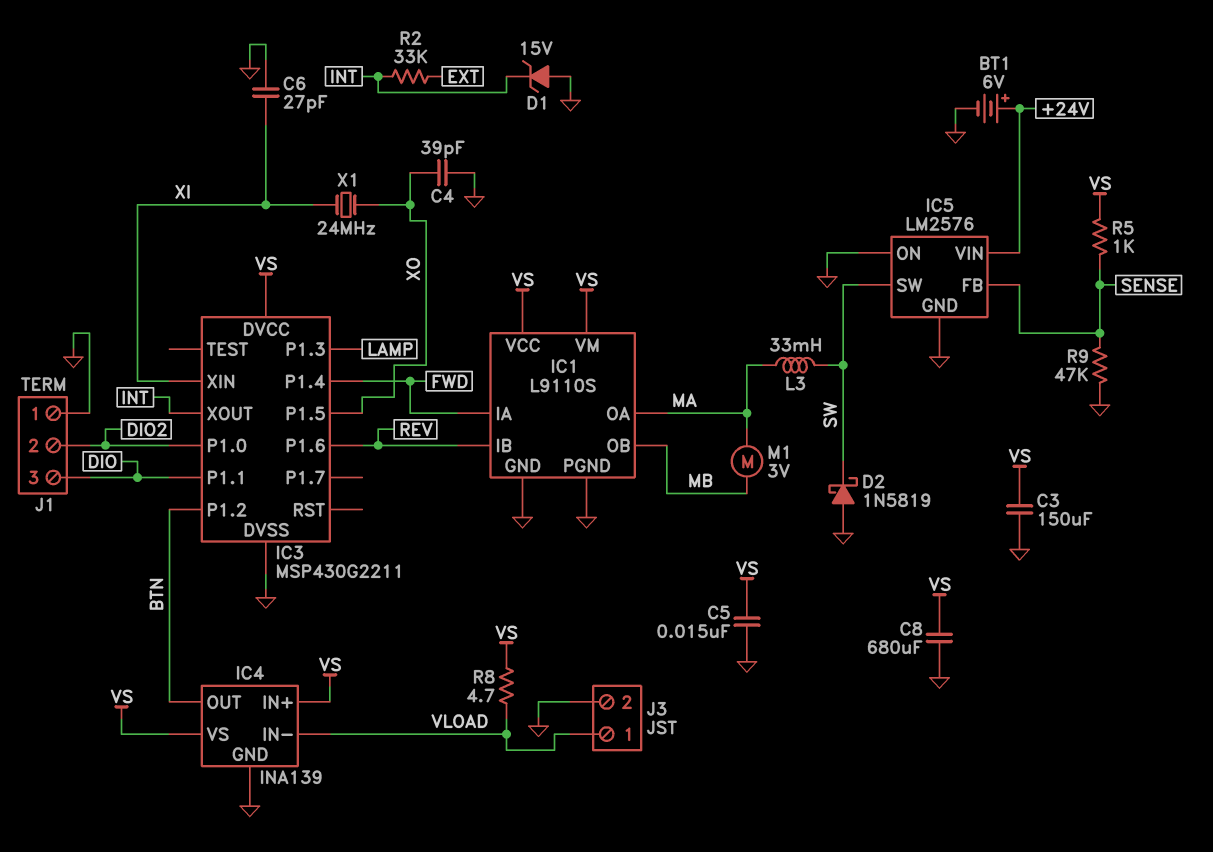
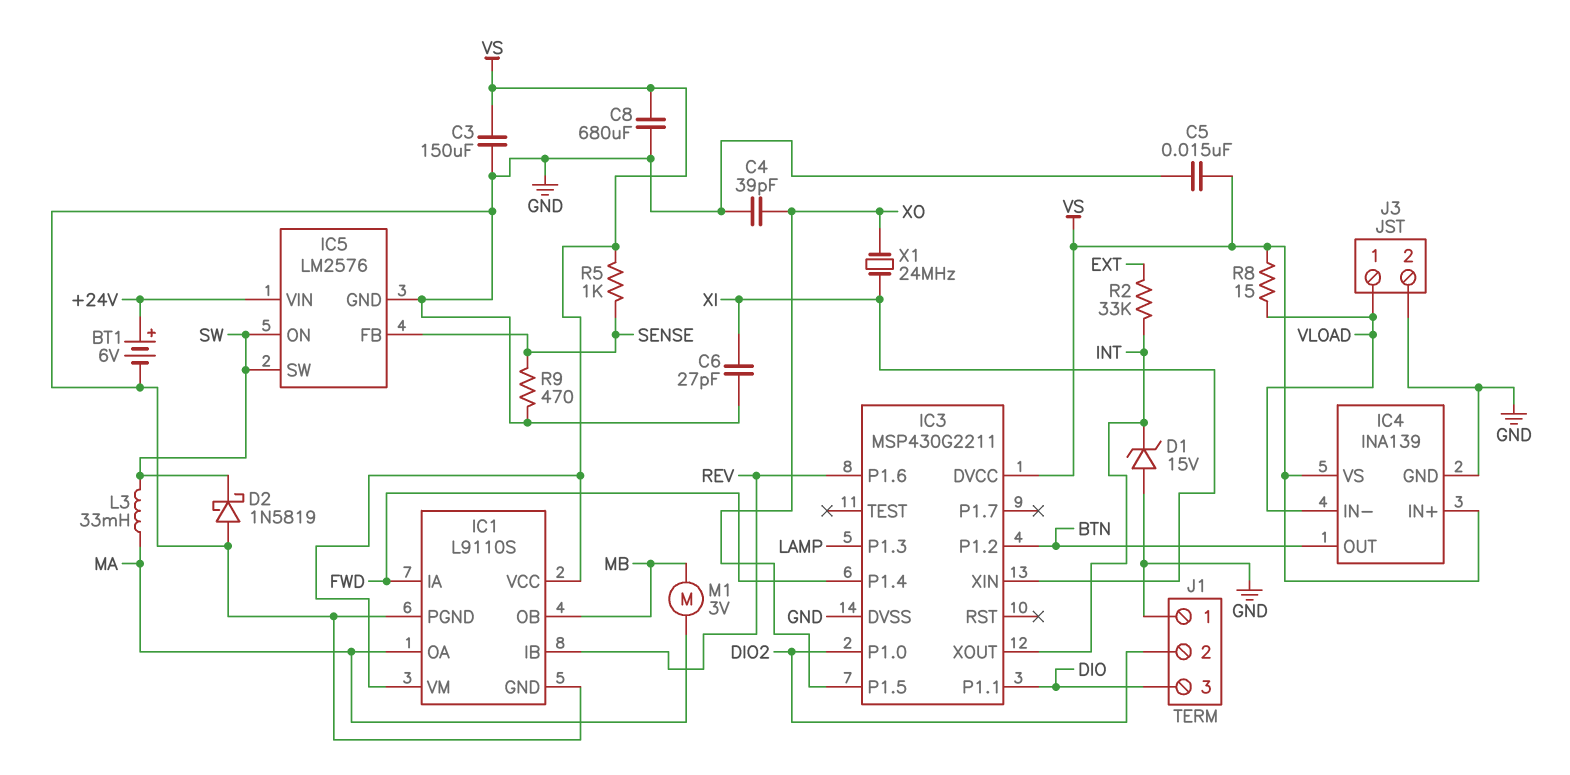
IC5 pin ON: GND -> SW
R8: 4.7 (VLOAD, VS) -> 15 (VLOAD, VS)
R9: 47k (GND, SENSE) -> 470 (GND, SENSE)

